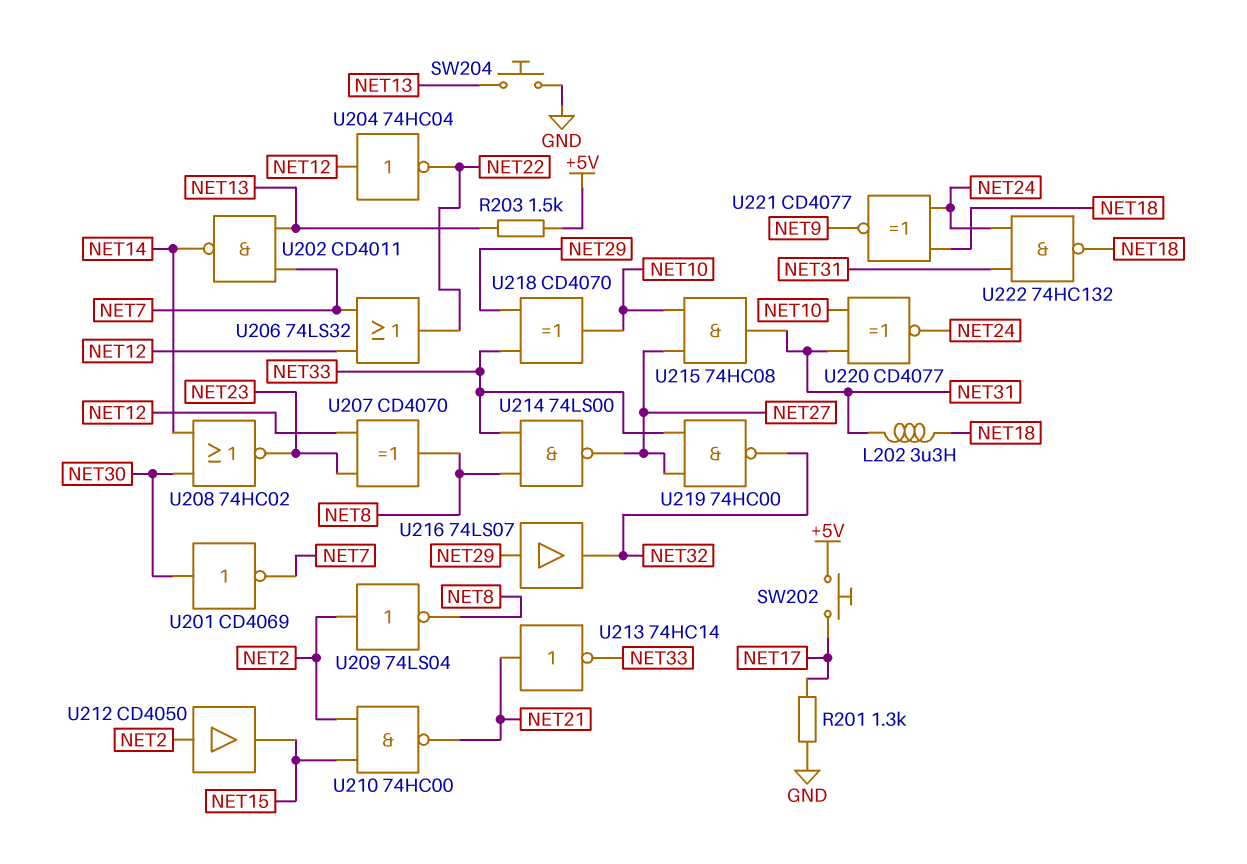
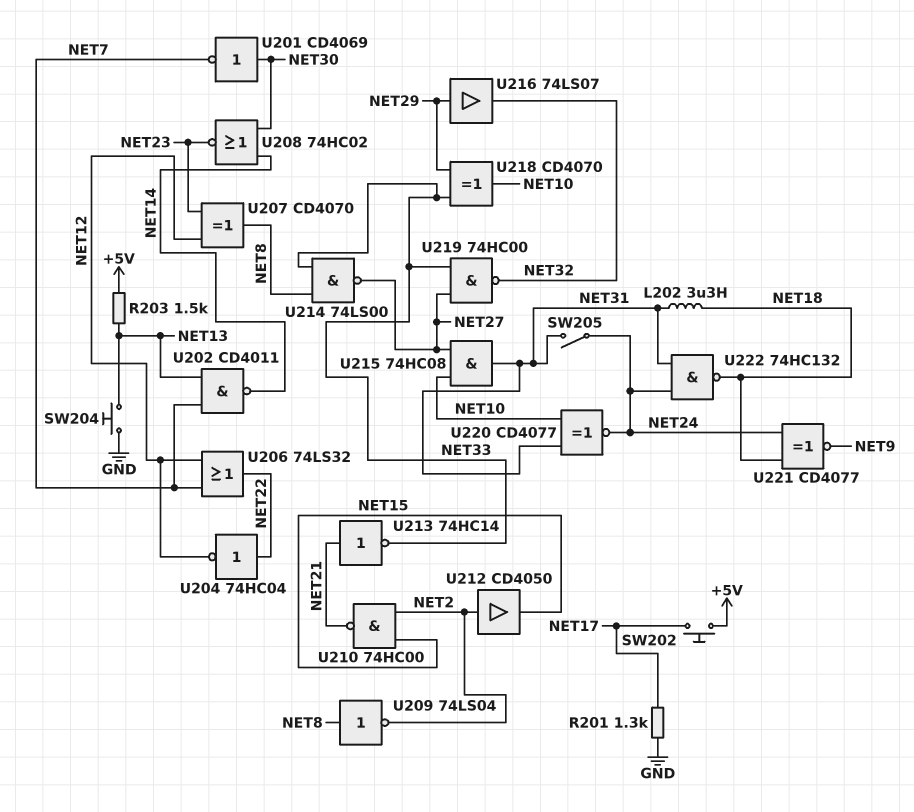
SW205: none -> switch (NET24, NET31)
U204: NOT 74HC04 (in NET12, out NET22) -> NOT 74HC04 (in NET22, out NET12)
U209: NOT 74LS04 (in NET2, out NET8) -> NOT 74LS04 (in NET8, out NET2)

